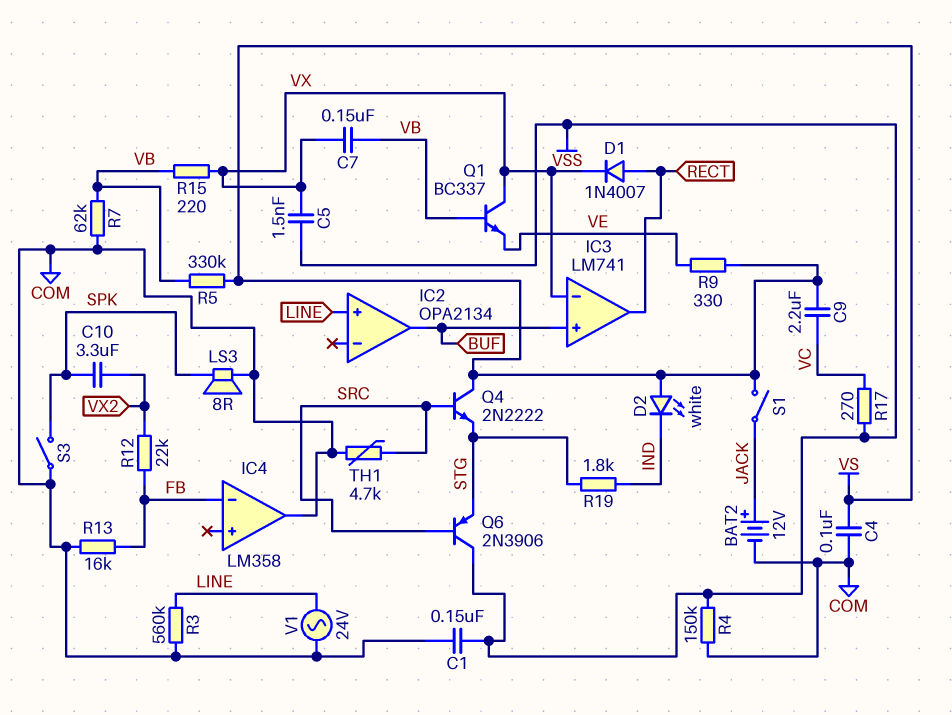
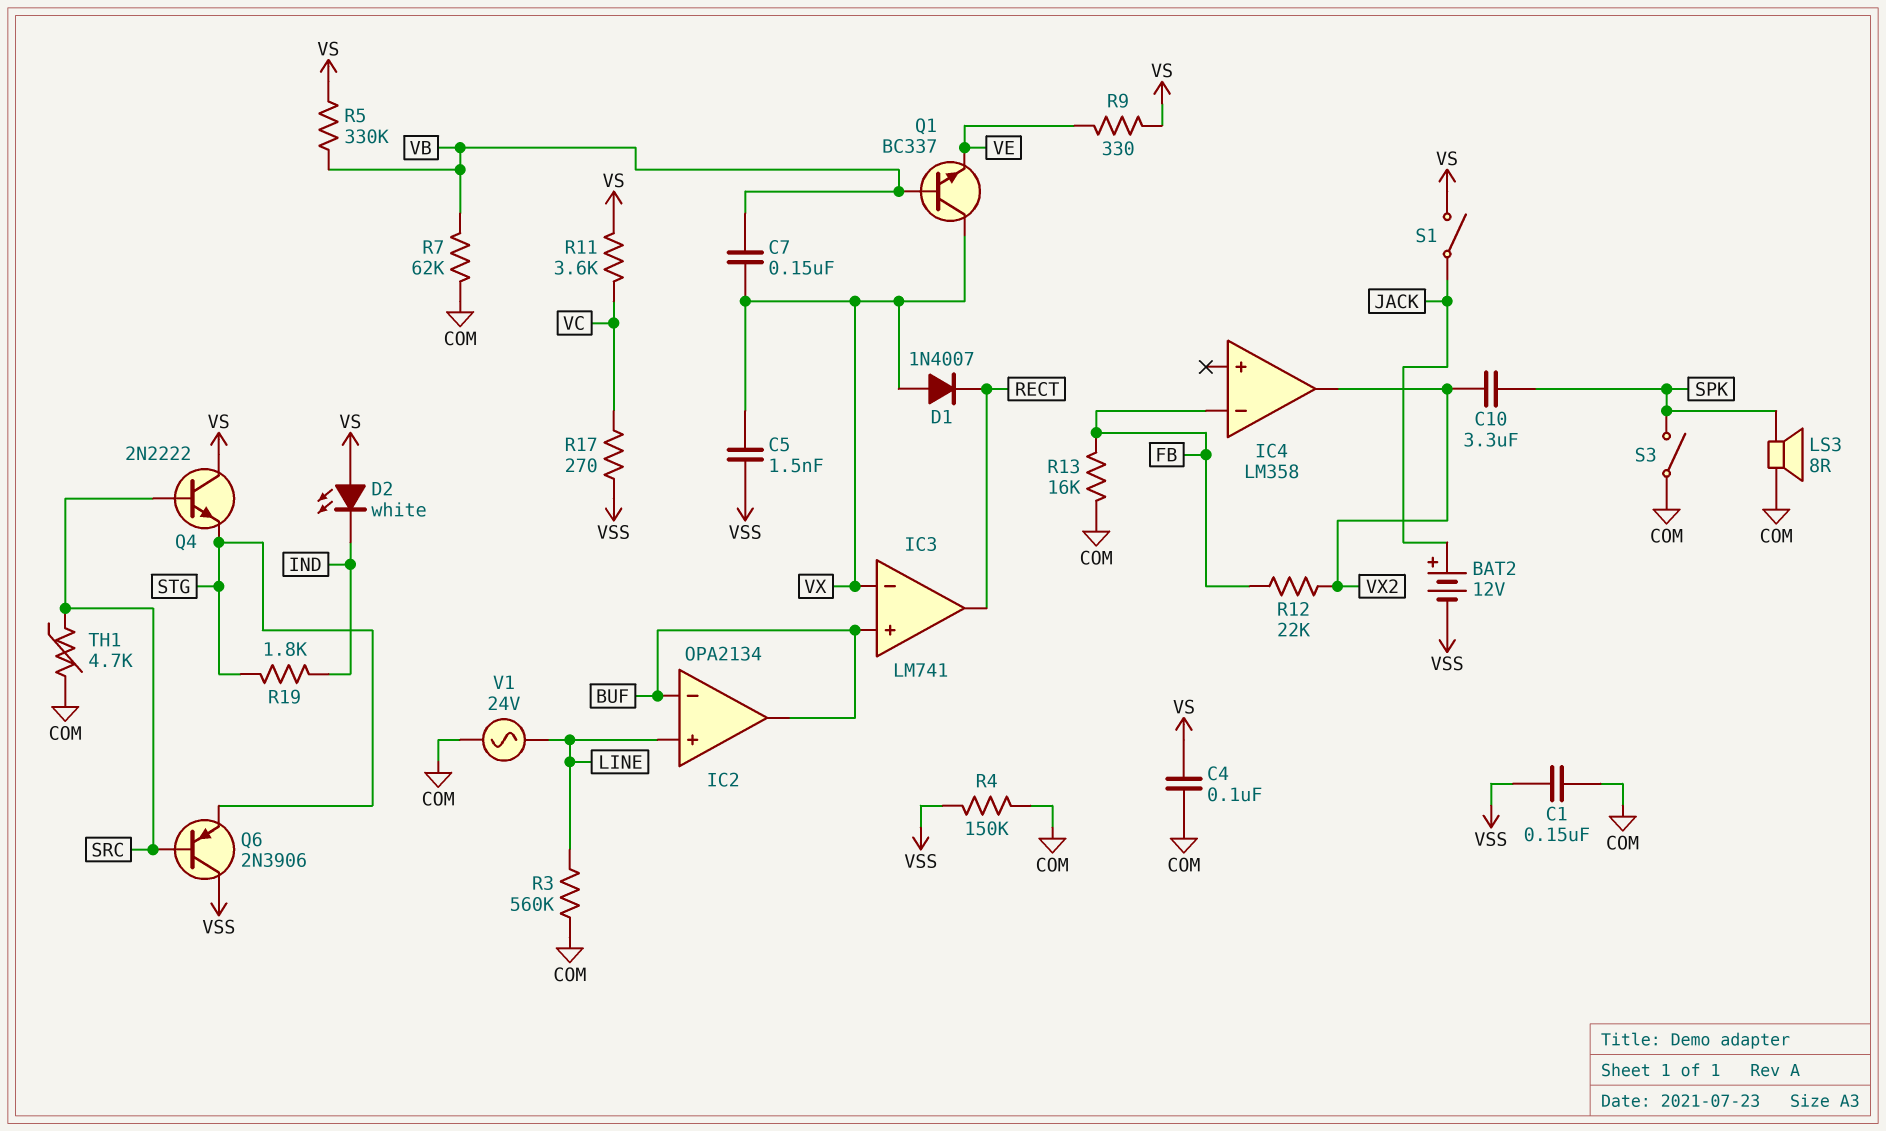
BAT2: 12V (plus JACK, minus COM) -> 12V (plus JACK, minus VSS)
C9: 2.2uF (VC, VS) -> none
D1: diode 1N4007 (A RECT, K VX) -> diode 1N4007 (A VX, K RECT)
IC2 pin in-: none -> BUF
IC4 pin out: COM -> VX2
R11: none -> 3.6k (VC, VS)
R15: 220 (VB, VX) -> none

